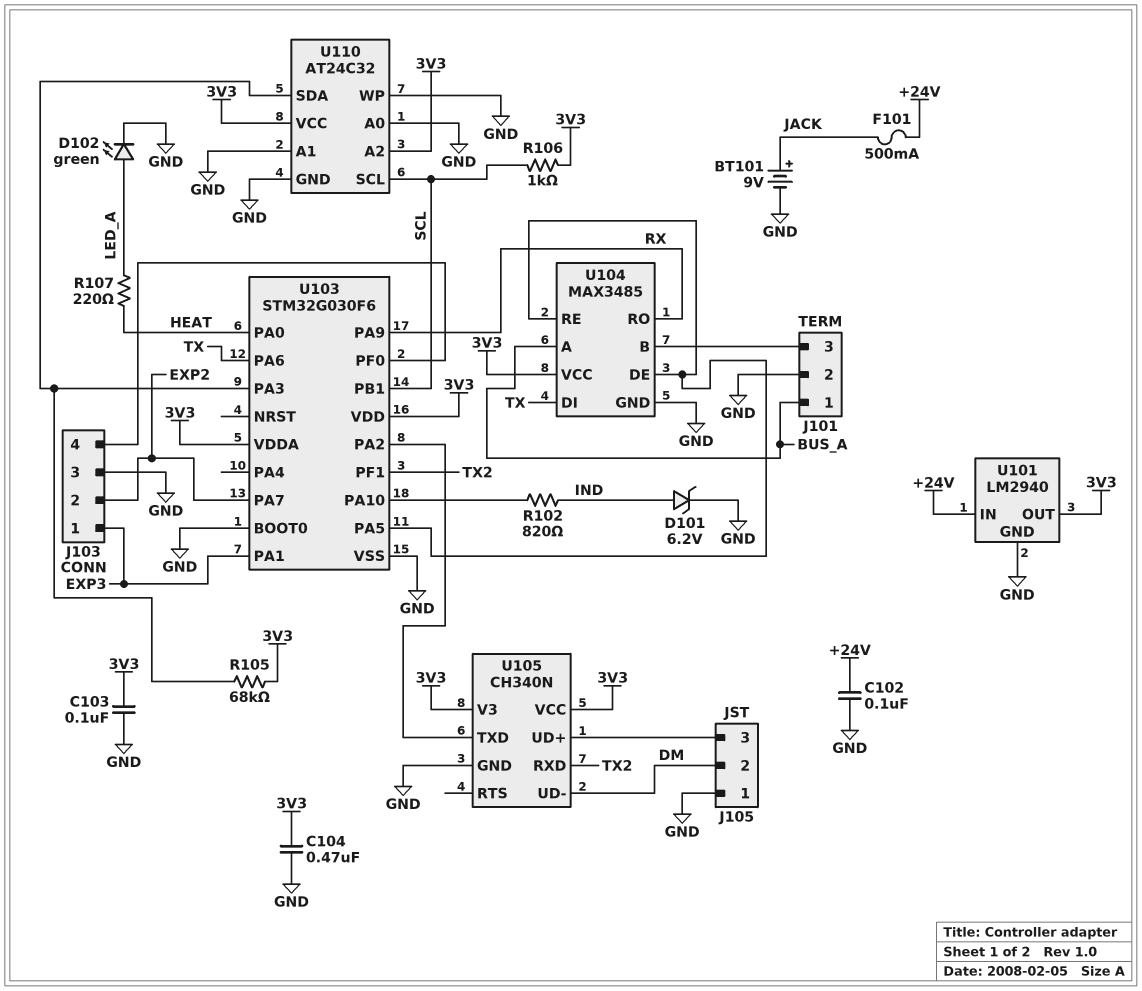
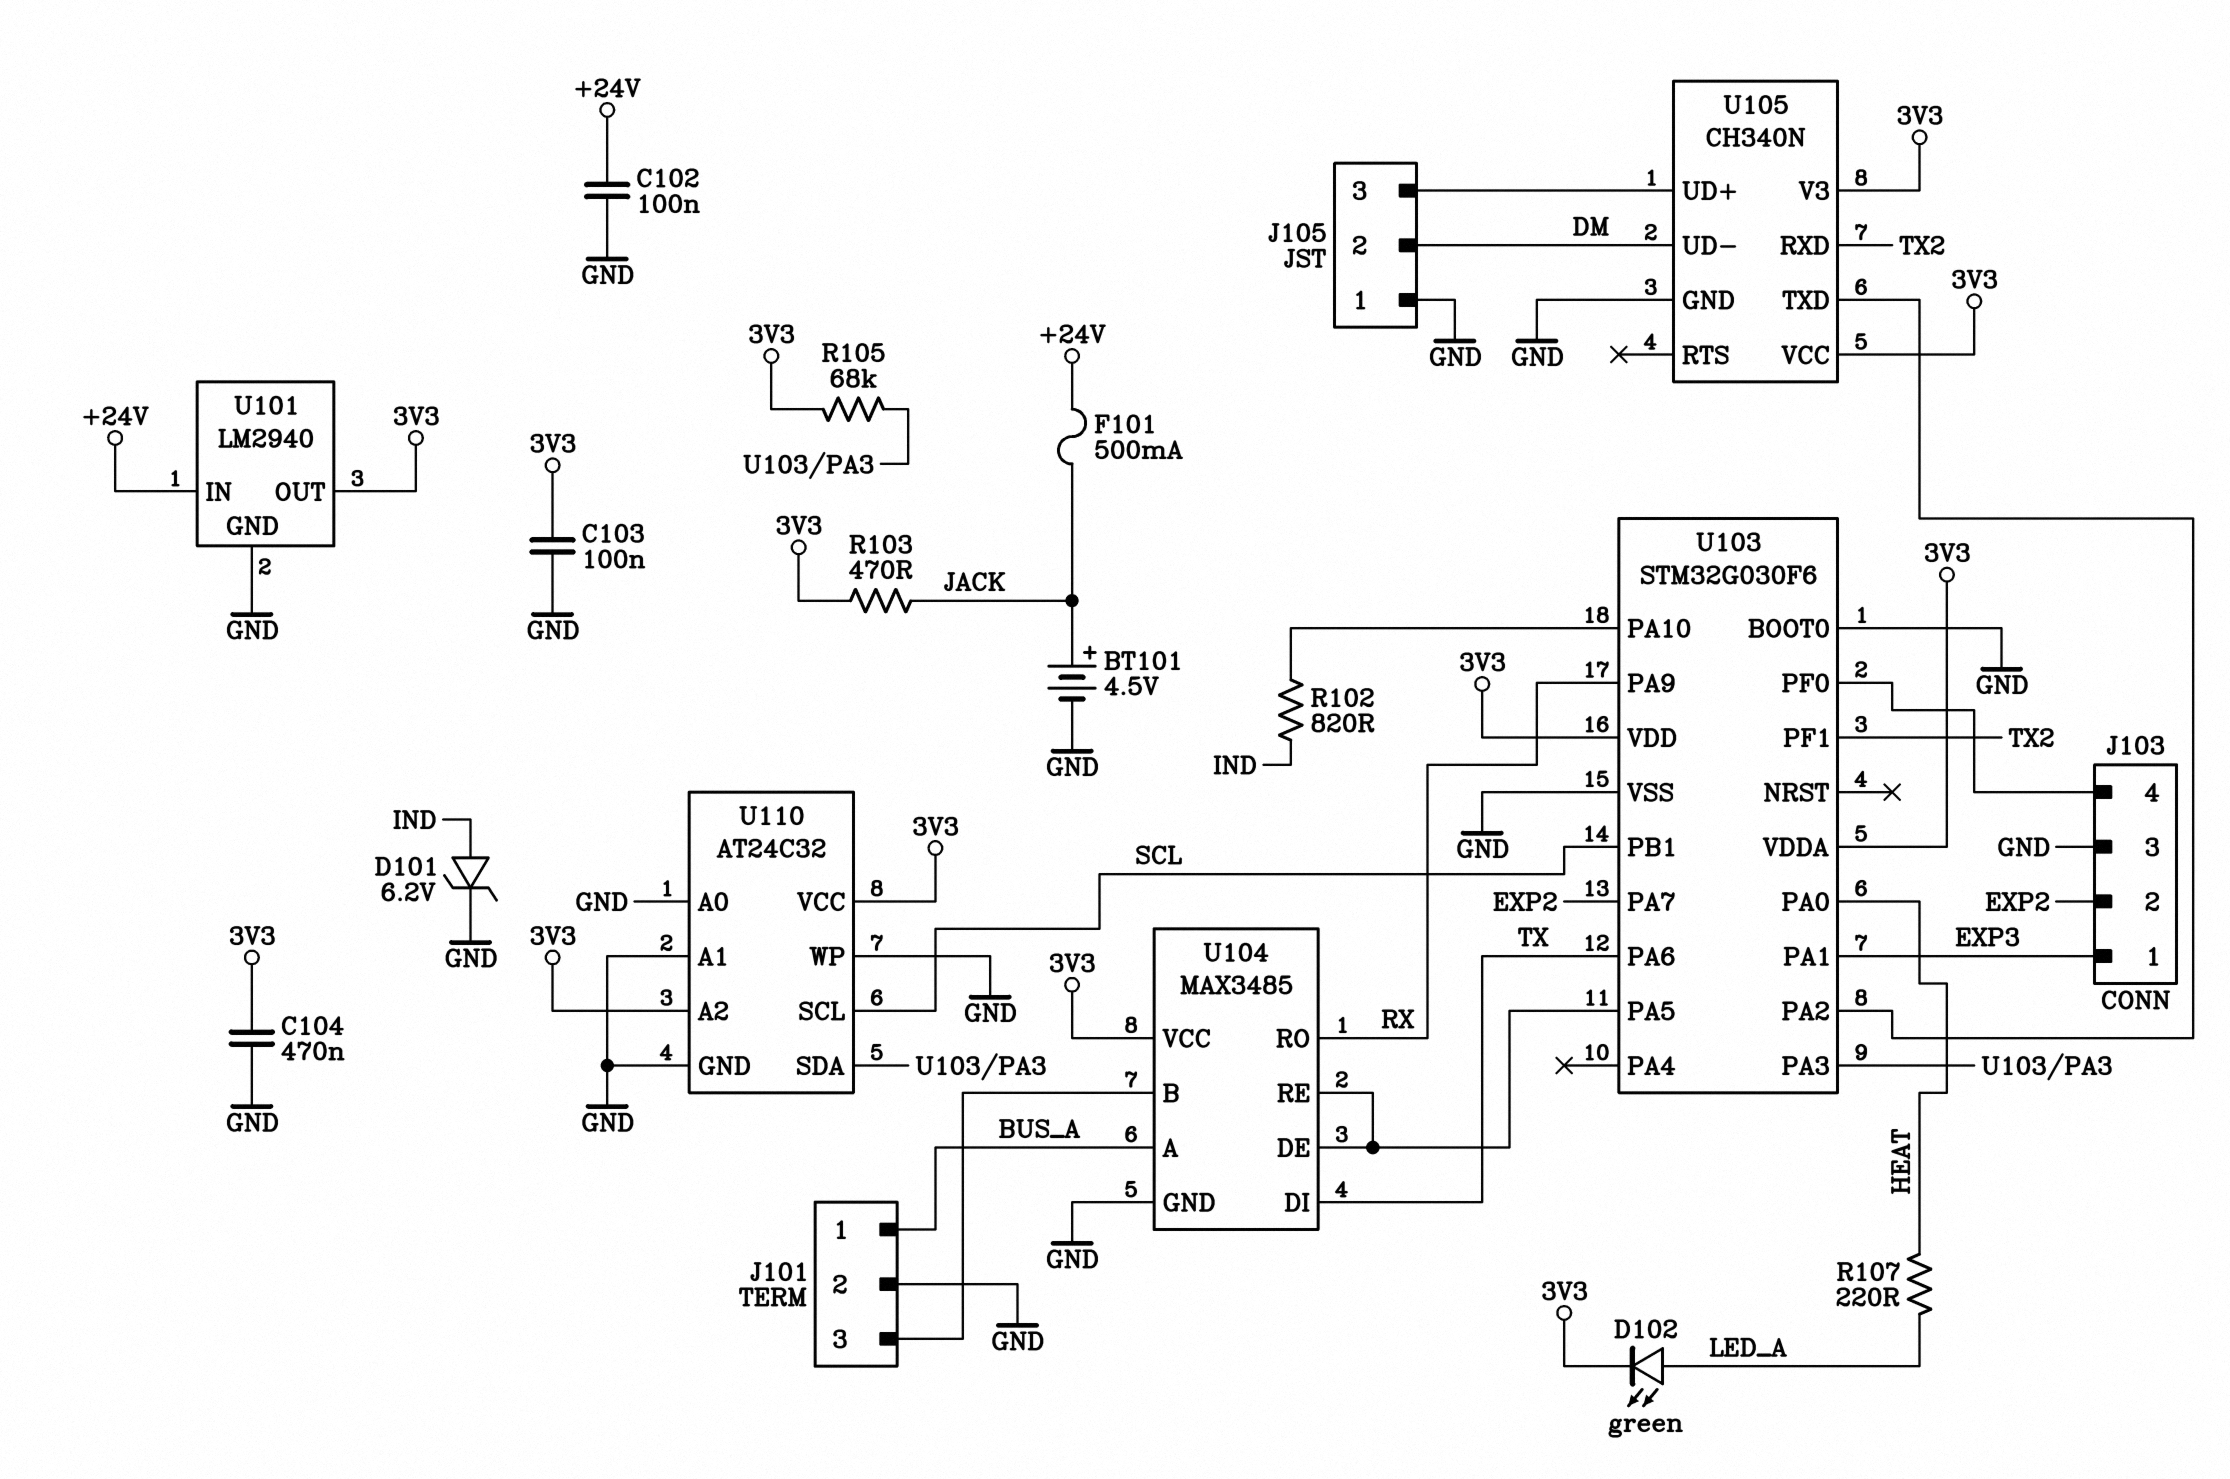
BT101: 9V (plus JACK, minus GND) -> 4.5V (plus JACK, minus GND)
D102: LED green (A LED_A, K GND) -> LED green (A LED_A, K 3V3)
R103: none -> 470 (3V3, JACK)
R106: 1k (3V3, SCL) -> none

